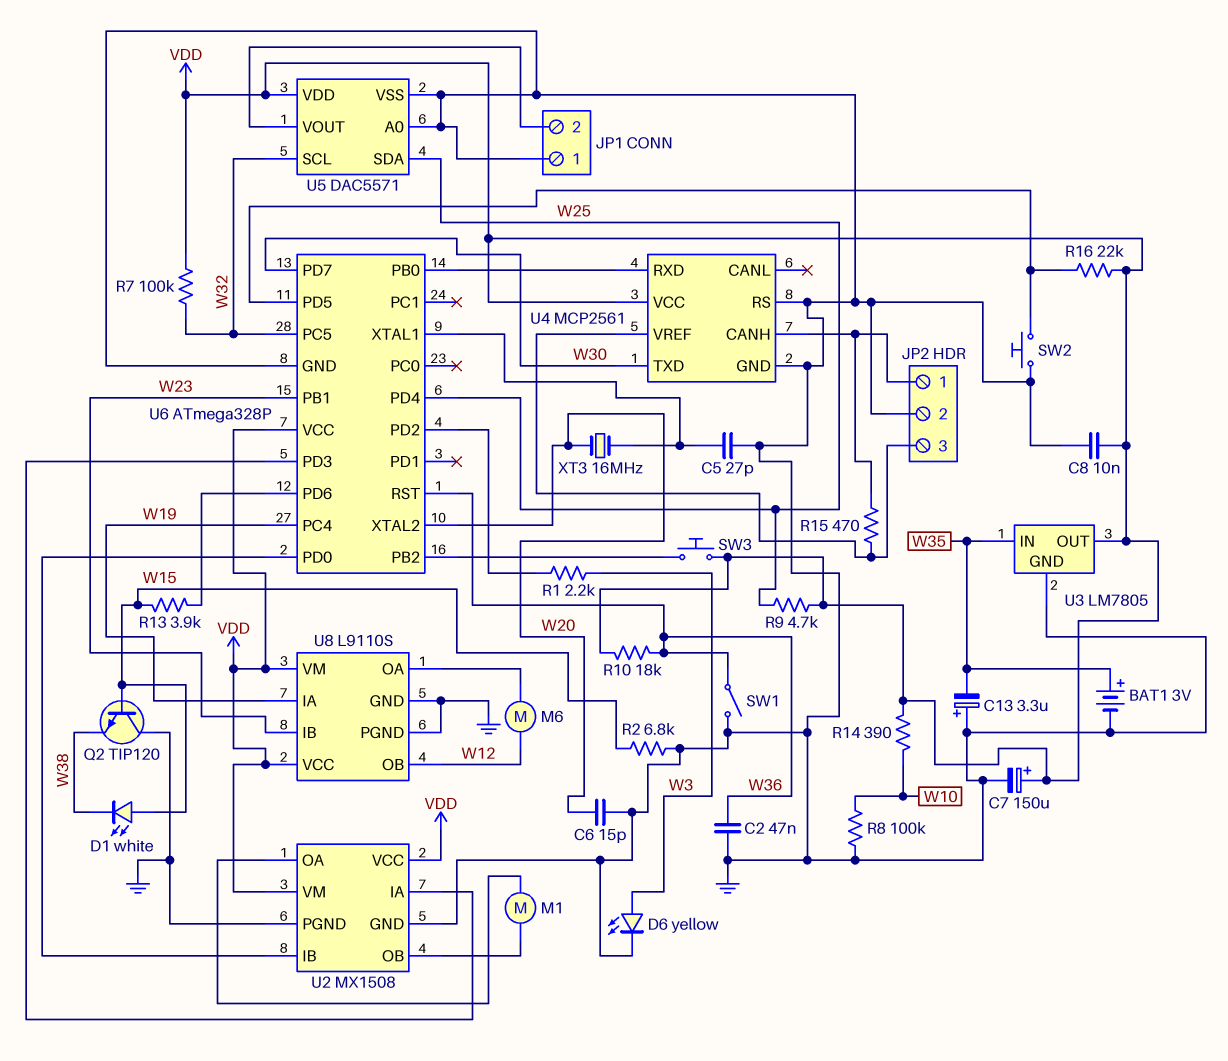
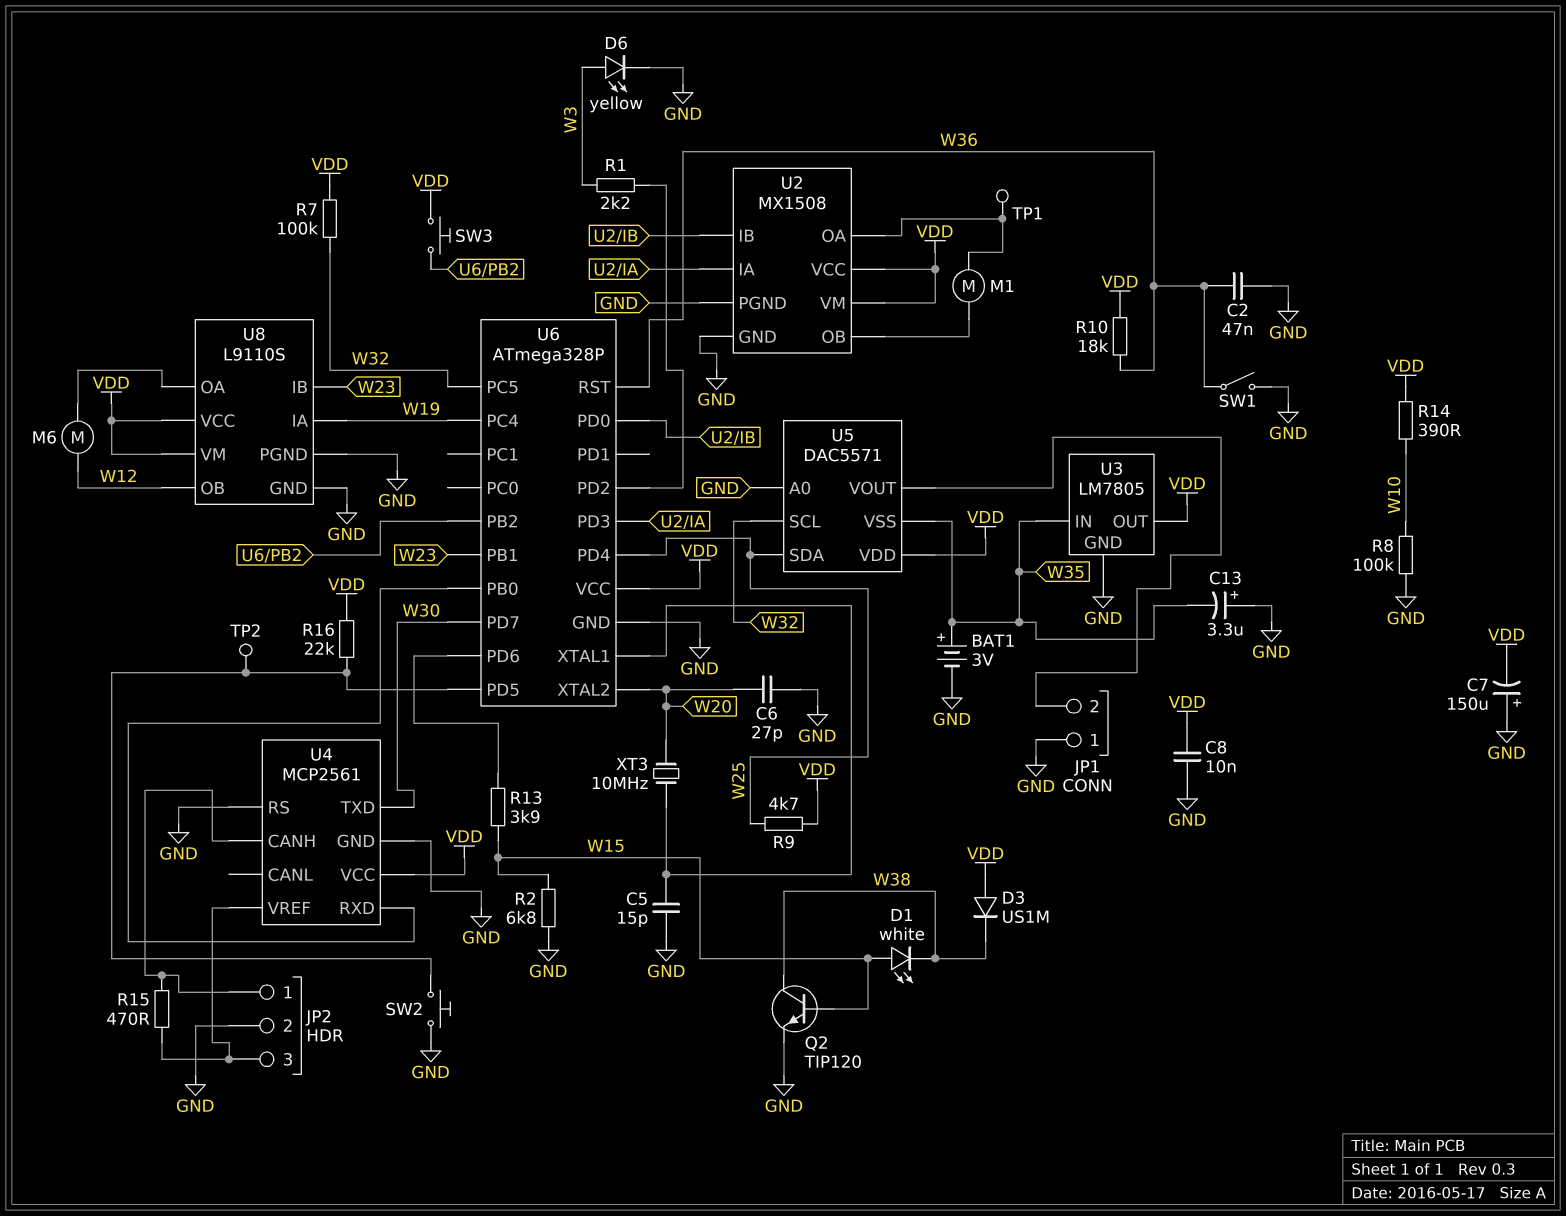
C5: 27pF (GND, U6/XTAL1) -> 15pF (GND, U6/XTAL1)
C6: 15pF (GND, W20) -> 27pF (GND, W20)
C7: 150uF (plus VDD, minus GND) -> 150uF (plus GND, minus VDD)
D3: none -> diode US1M (A VDD, K W38)
Q2: NPN TIP120 (B W15, C GND, E W38) -> NPN TIP120 (B W15, C W38, E GND)
TP1: none -> test point (U2/OA)
TP2: none -> test point (U6/PD5)
U5 pin VSS: GND -> W35
XT3: 16MHz (U6/XTAL1, W20) -> 10MHz (U6/XTAL1, W20)

